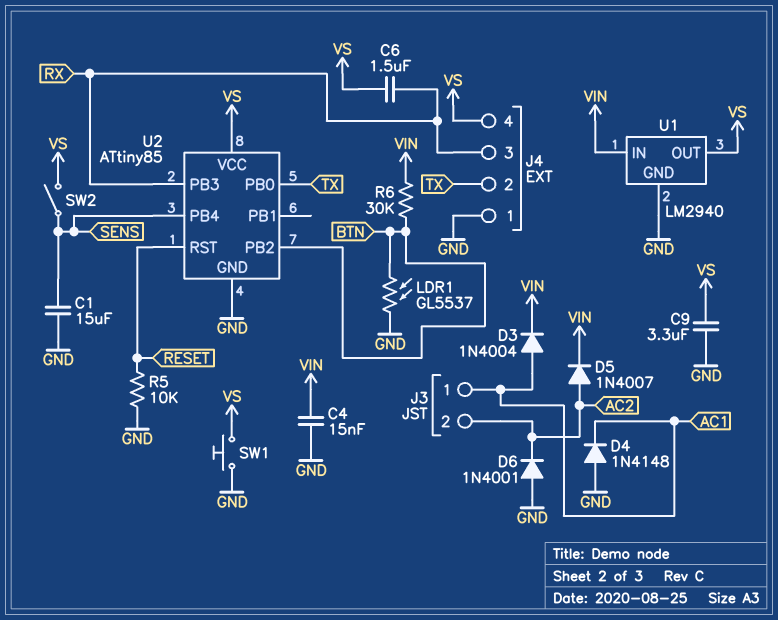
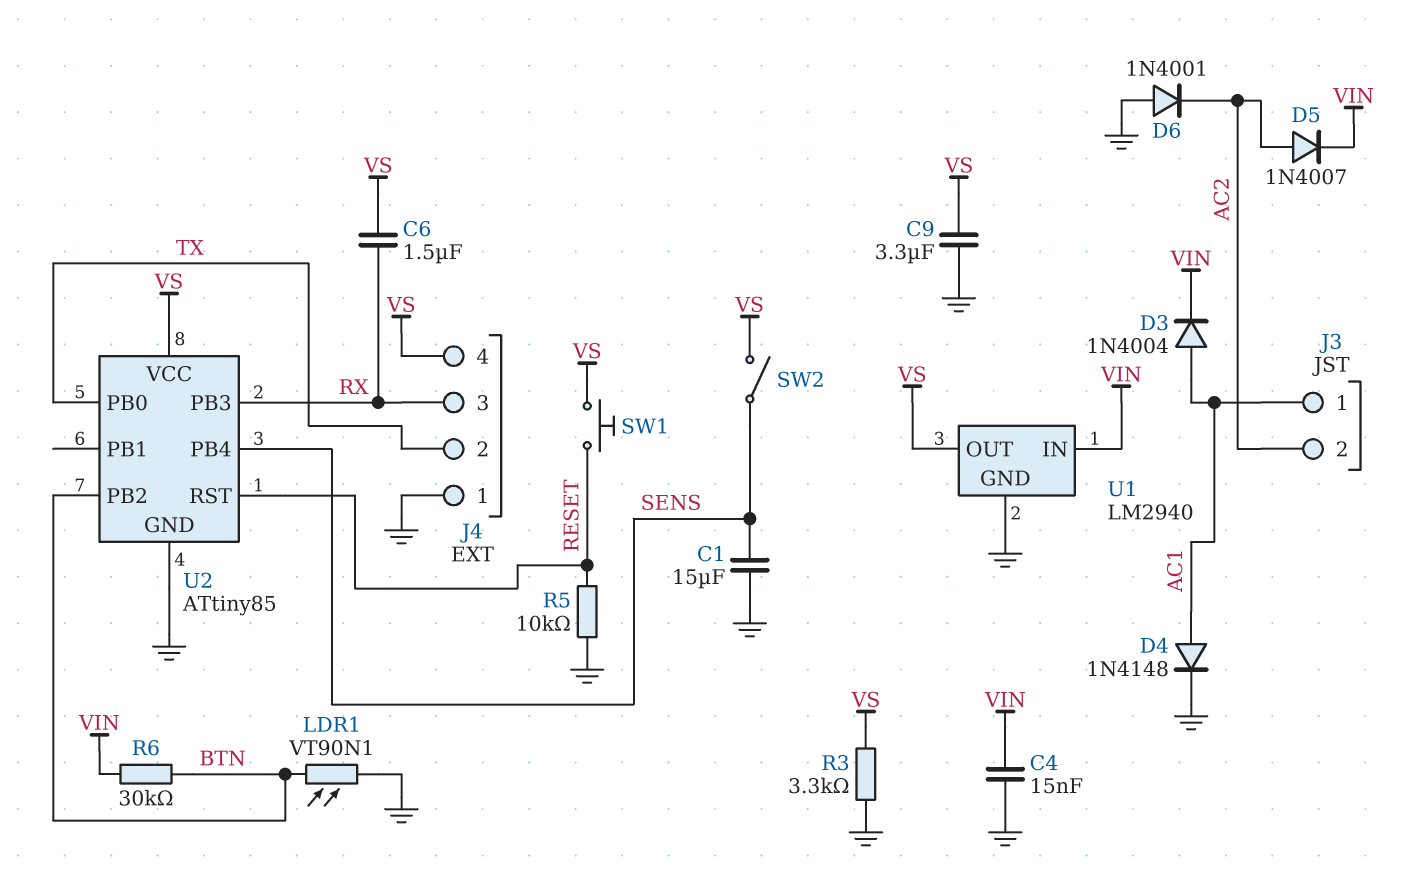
D4: diode 1N4148 (A GND, K AC1) -> diode 1N4148 (A AC1, K GND)
LDR1: GL5537 (BTN, GND) -> VT90N1 (BTN, GND)
R3: none -> 3.3k (GND, VS)
SW1: button (GND, VS) -> button (RESET, VS)

